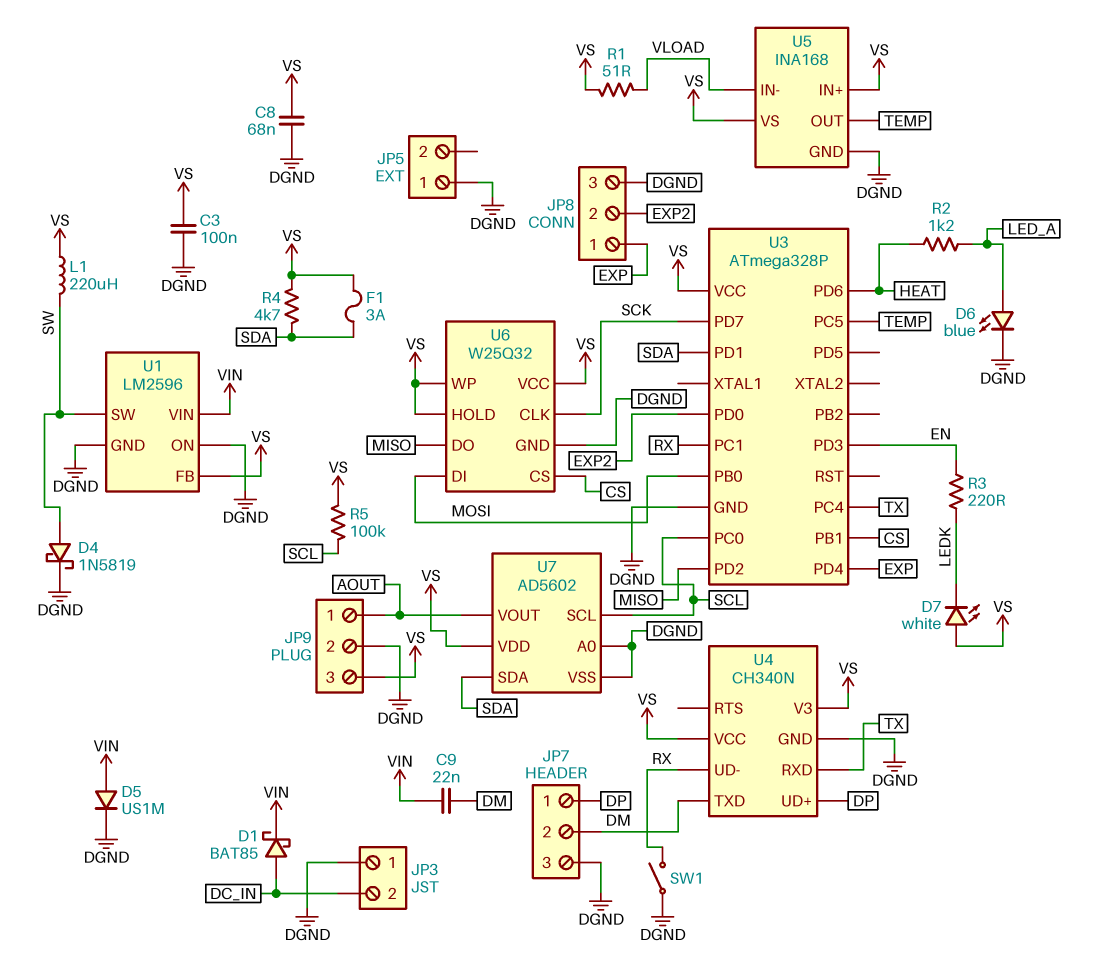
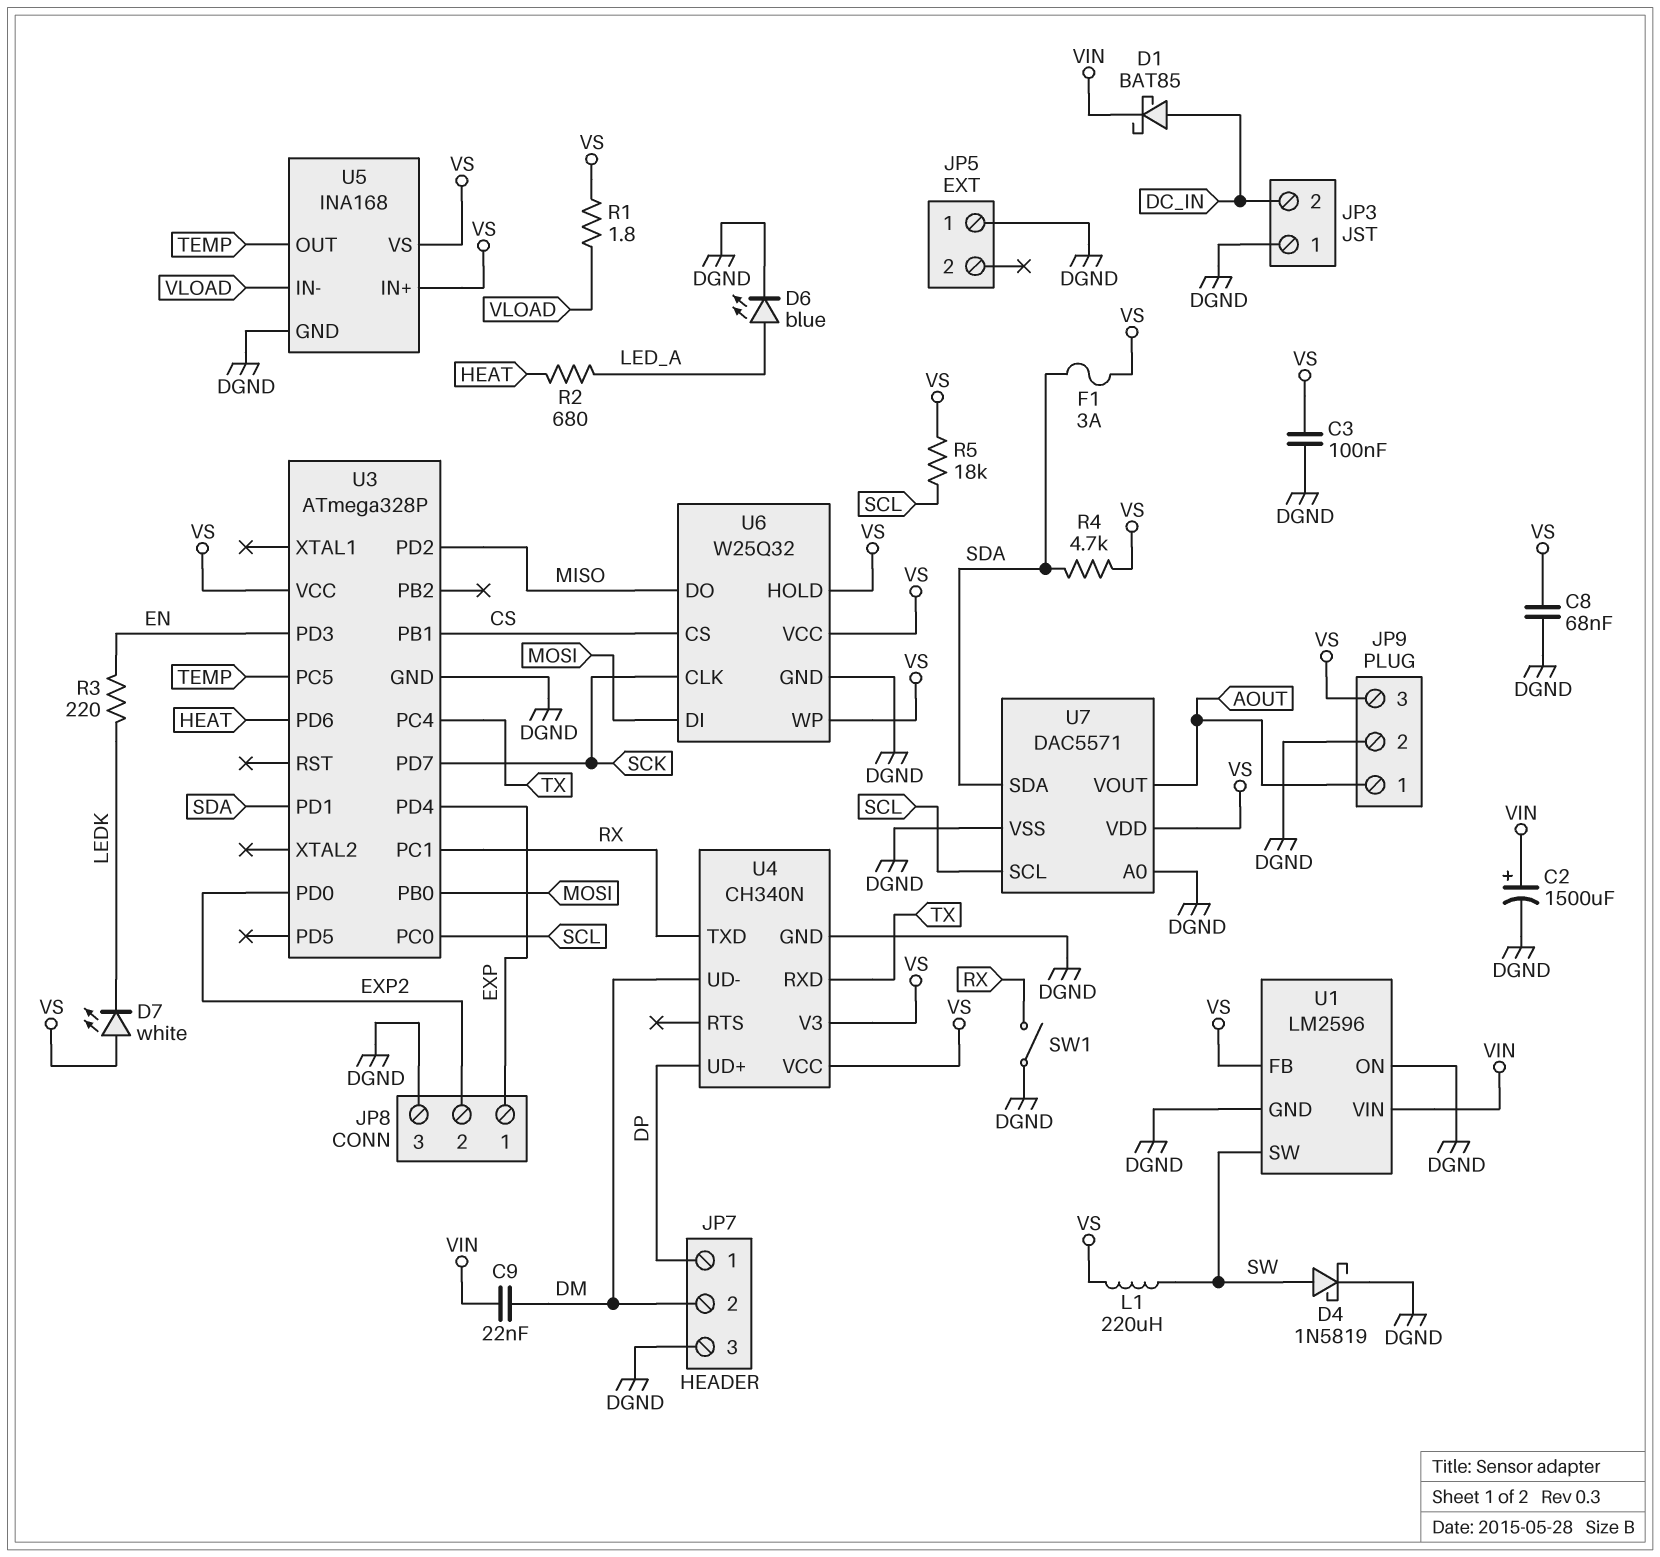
C2: none -> 1500uF (plus VIN, minus DGND)
D5: diode US1M (A VIN, K DGND) -> none
R1: 51 (VLOAD, VS) -> 1.8 (VLOAD, VS)
R2: 1.2k (HEAT, LED_A) -> 680 (HEAT, LED_A)
R5: 100k (SCL, VS) -> 18k (SCL, VS)
U4 pin TXD: DM -> RX
U4 pin UD-: RX -> DM
U7: AD5602 -> DAC5571

